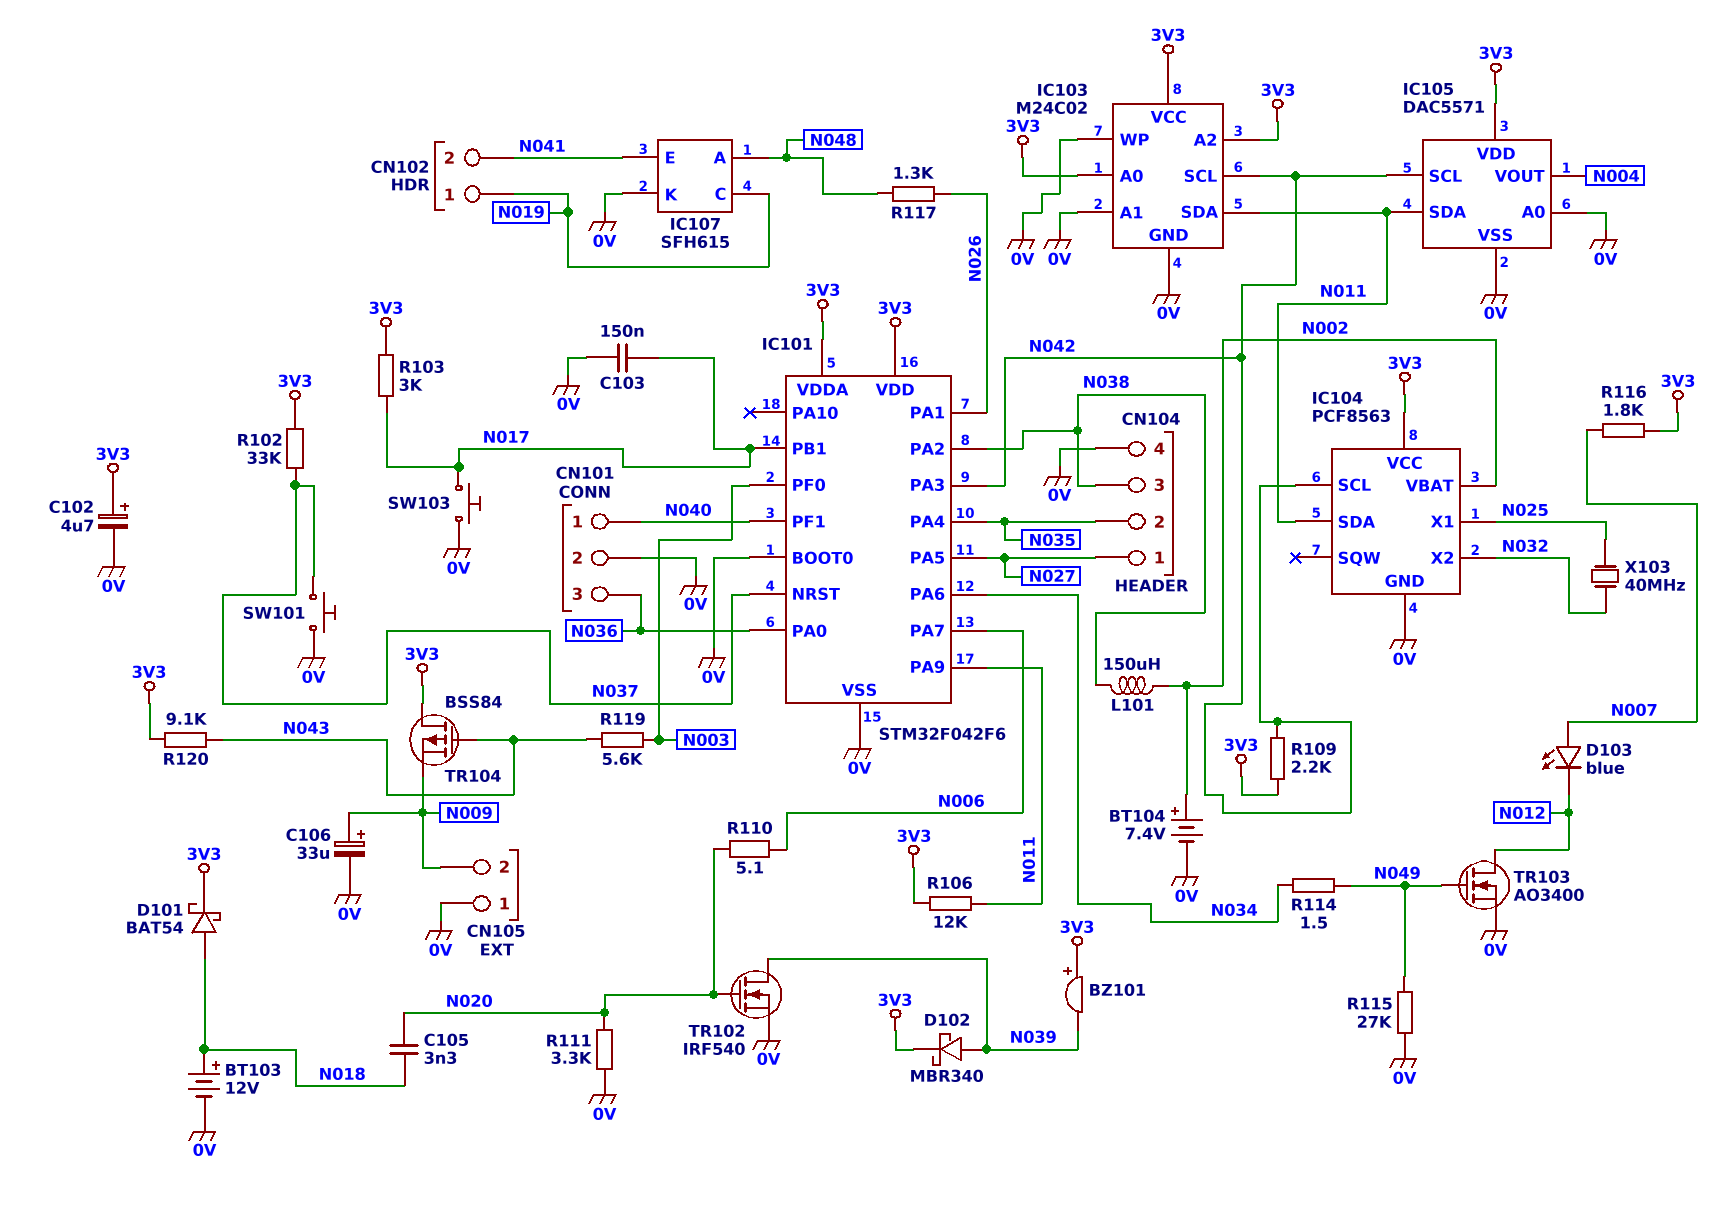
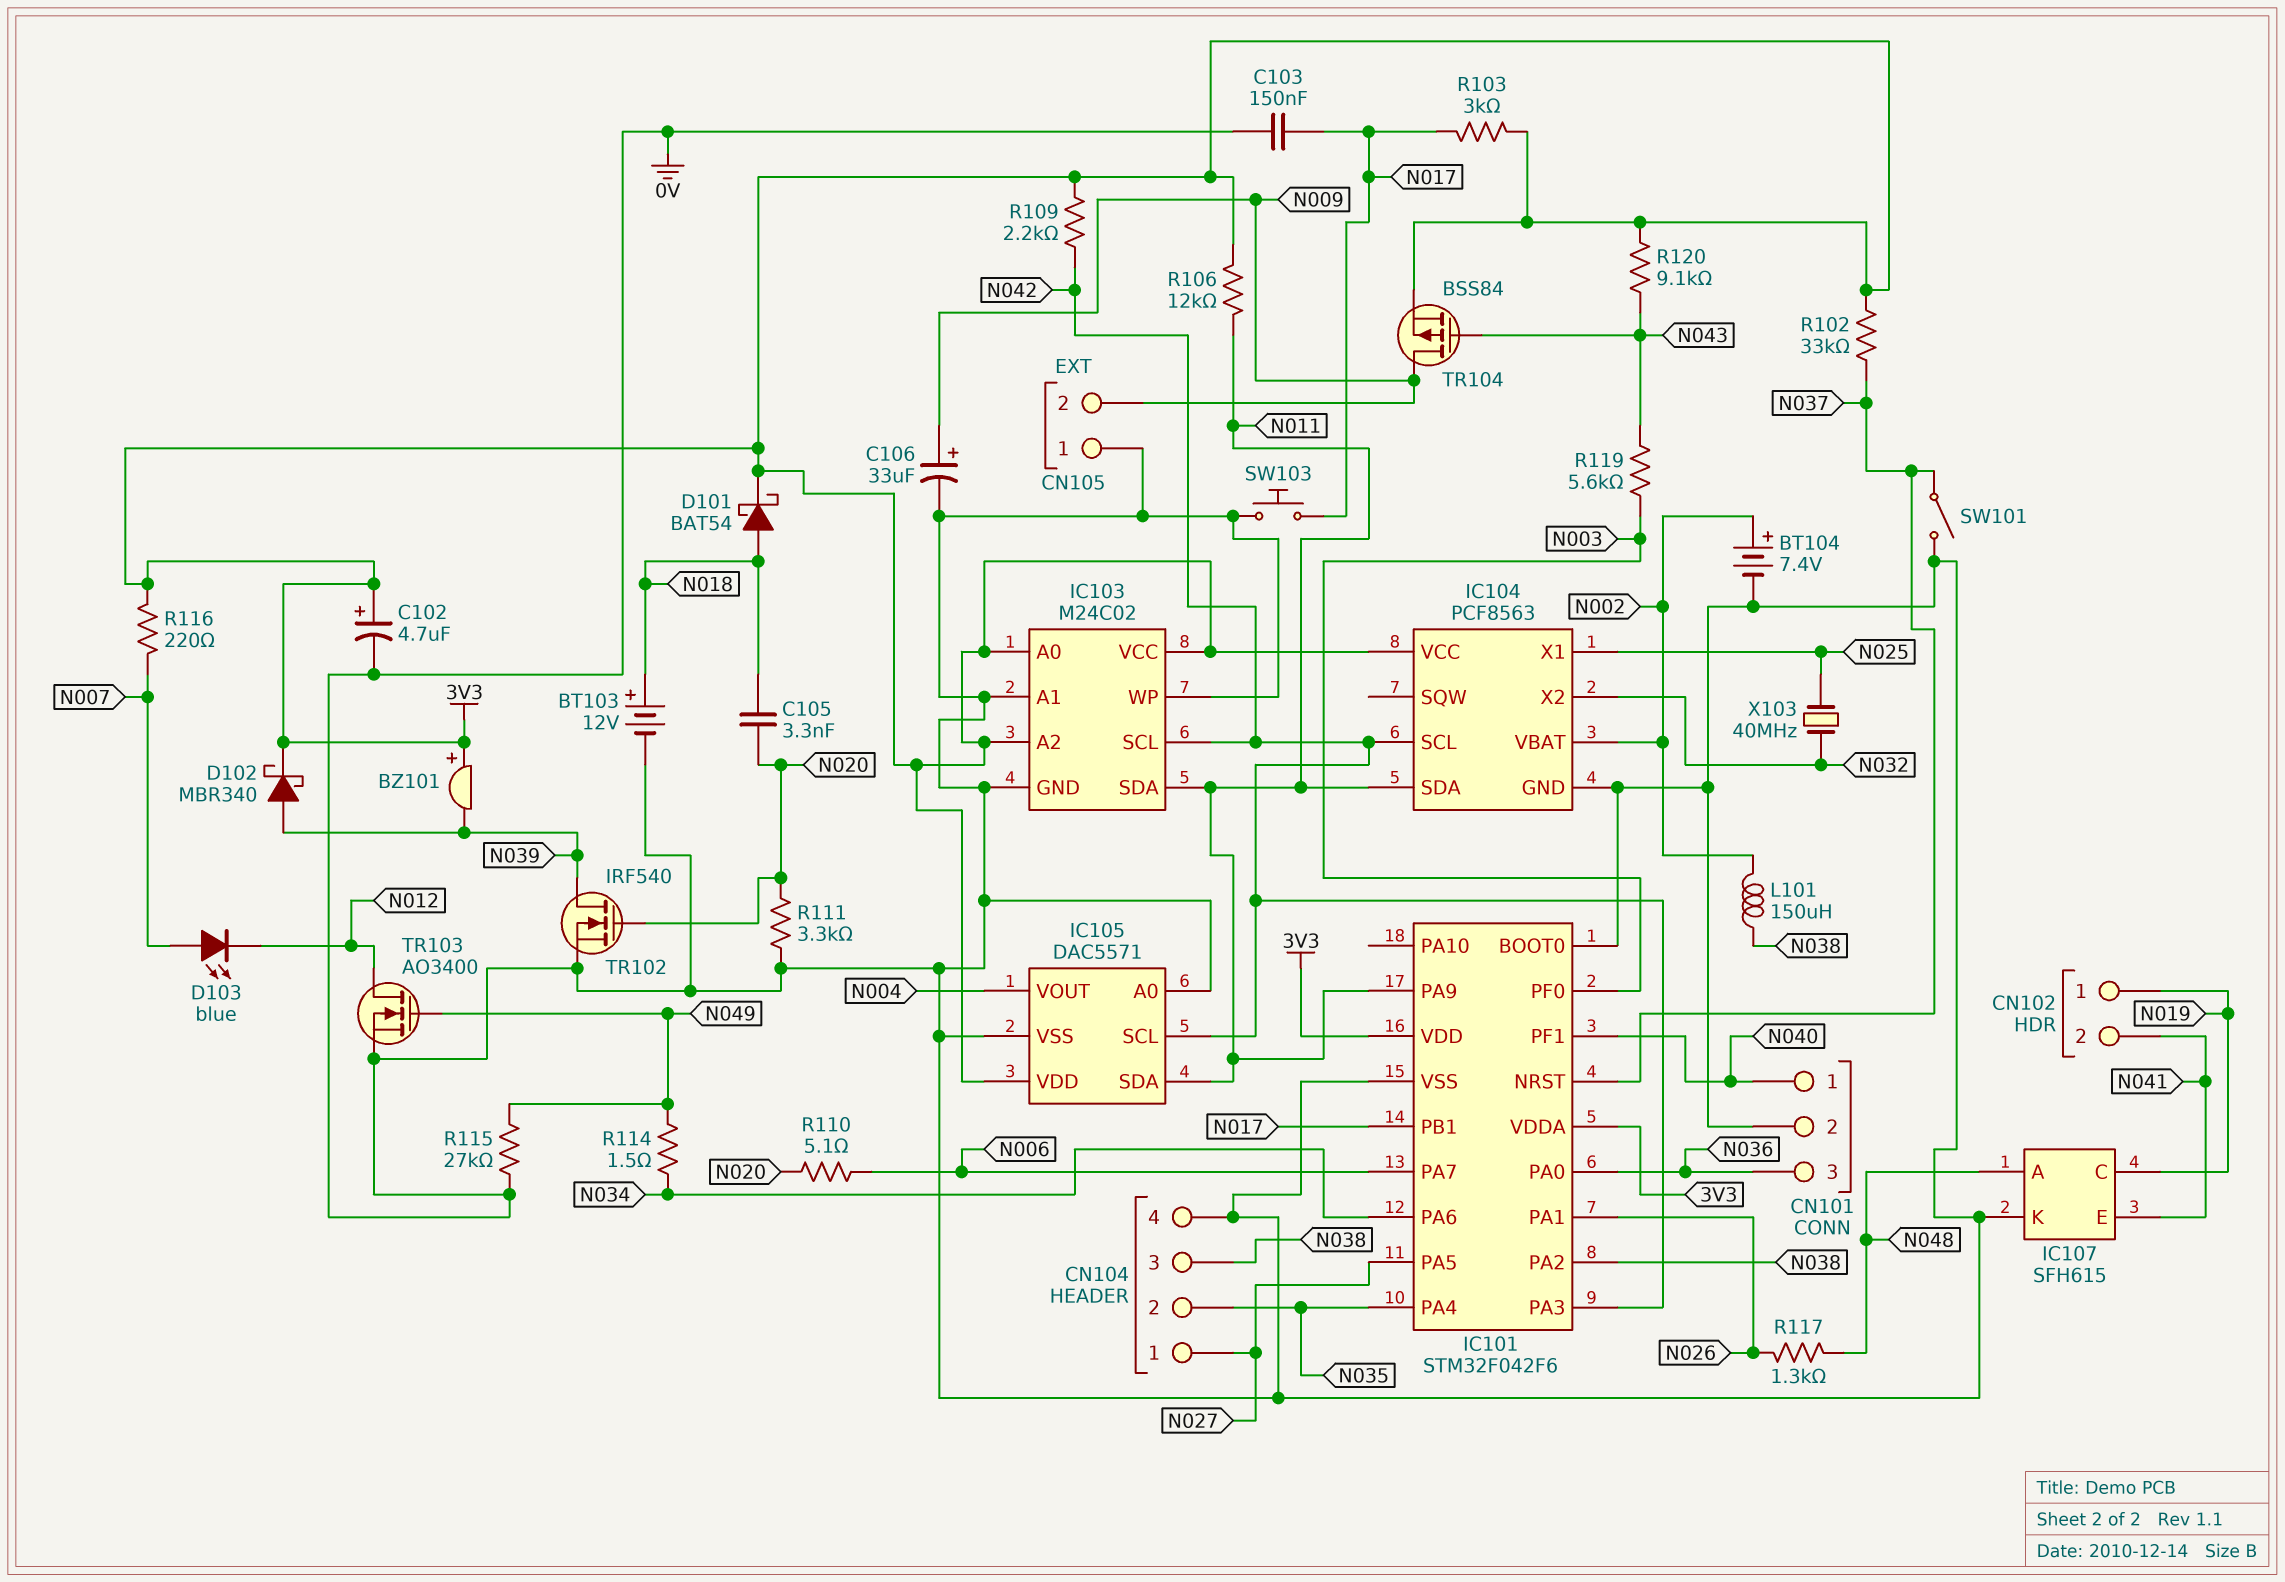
R116: 1.8k (3V3, N007) -> 220 (3V3, N007)
SW101: button (0V, N037) -> switch (0V, N037)
TR104: PMOS BSS84 (G N043, D 3V3, S N009) -> PMOS BSS84 (G N043, D N009, S 3V3)

